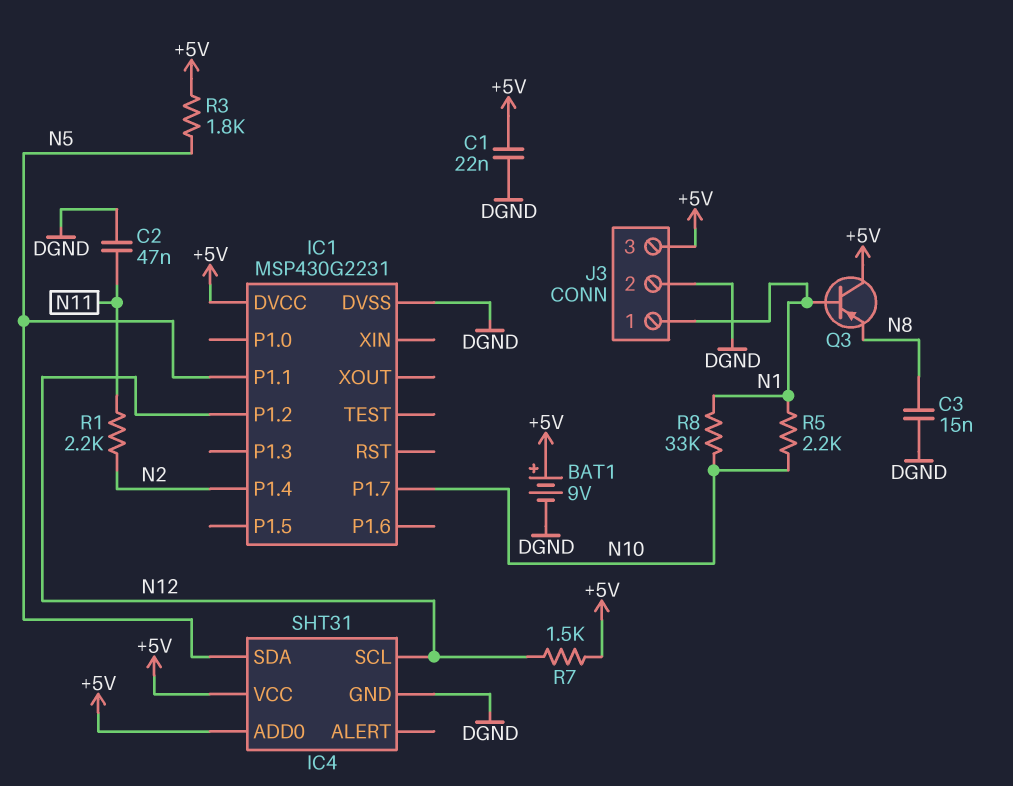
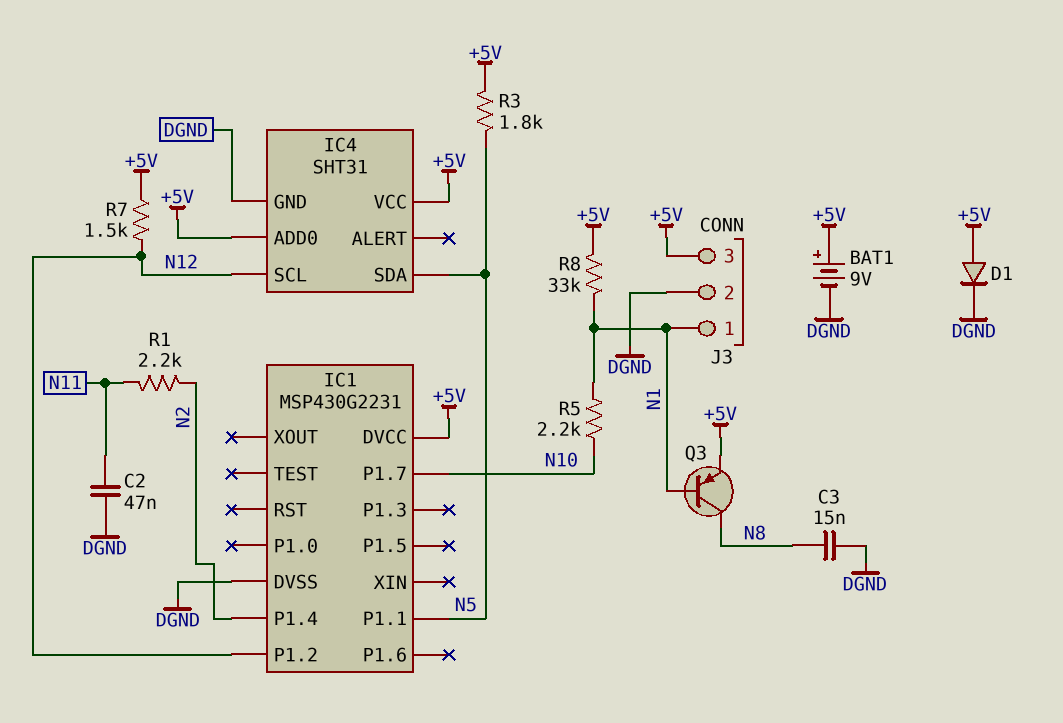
C1: 22nF (+5V, DGND) -> none
D1: none -> diode (A +5V, K DGND)
Q3: PNP (B N1, C +5V, E N8) -> PNP (B N1, C N8, E +5V)
R8: 33k (N1, N10) -> 33k (+5V, N1)

